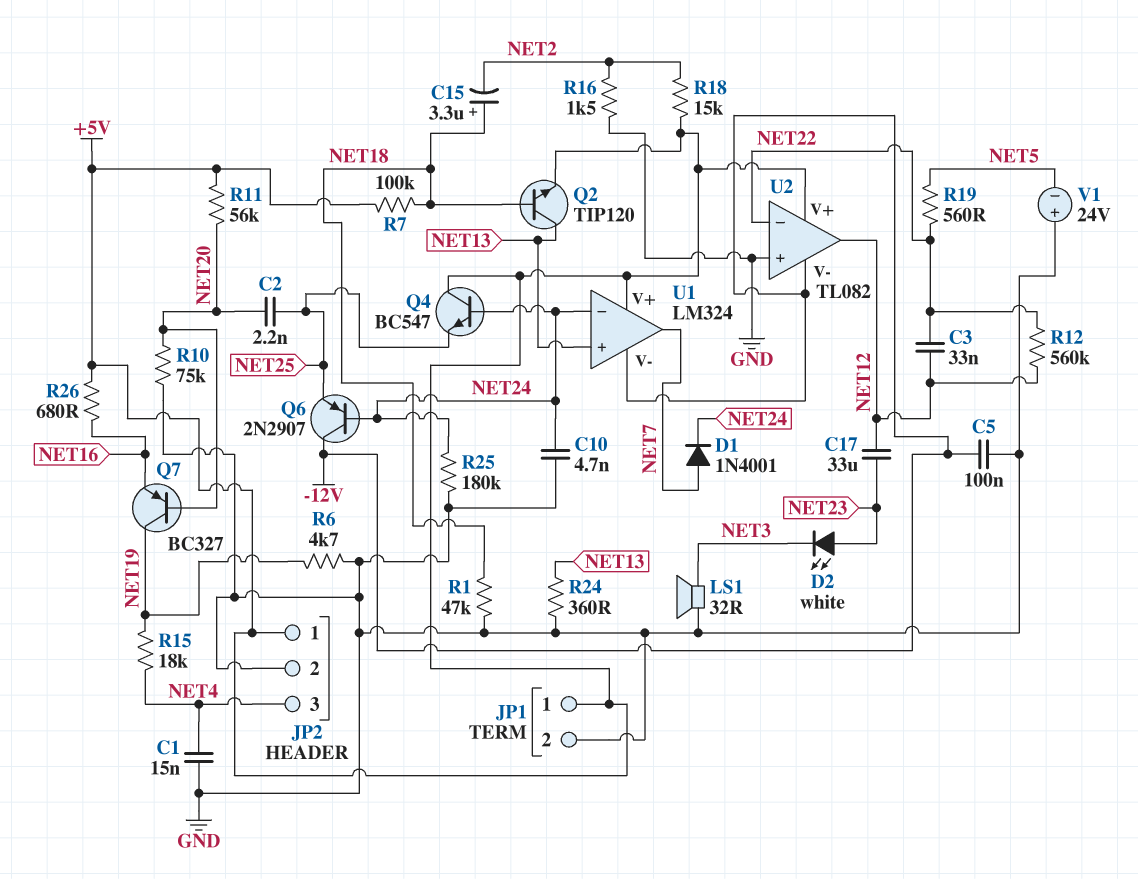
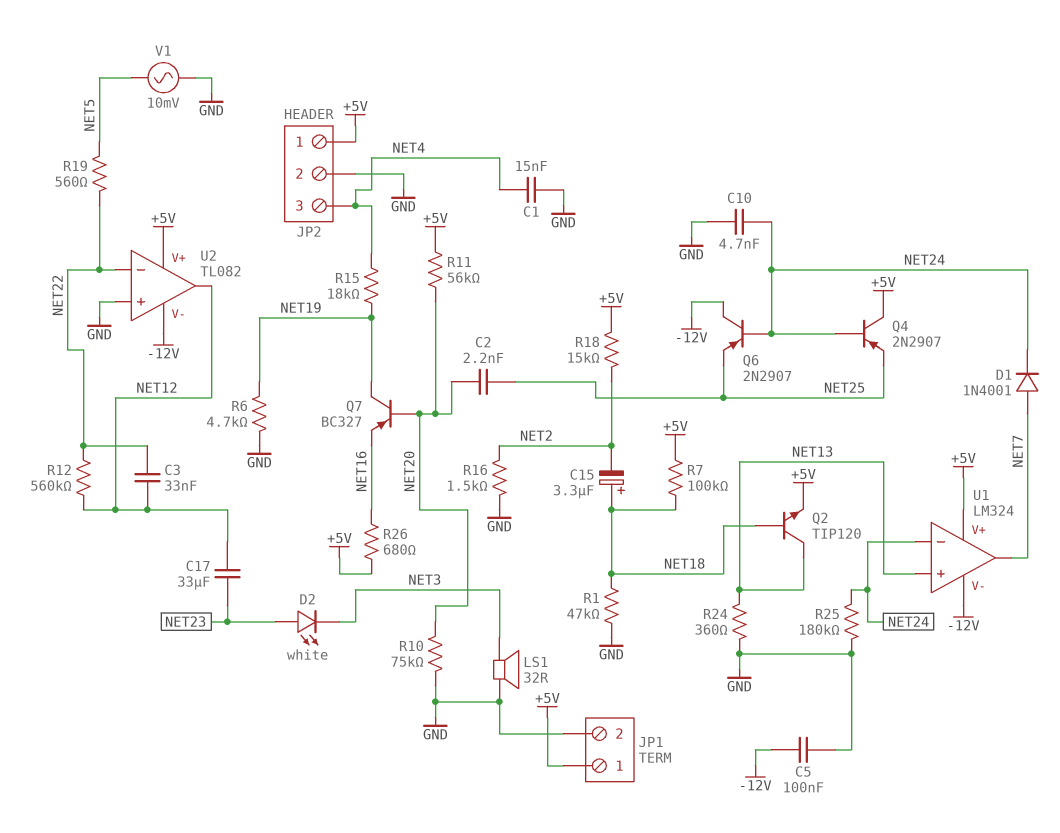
Q4: NPN BC547 (B NET24, C +5V, E NET25) -> PNP 2N2907 (B NET24, C +5V, E NET25)
V1: 24V (plus GND, minus NET5) -> AC 10mV (GND, NET5)

